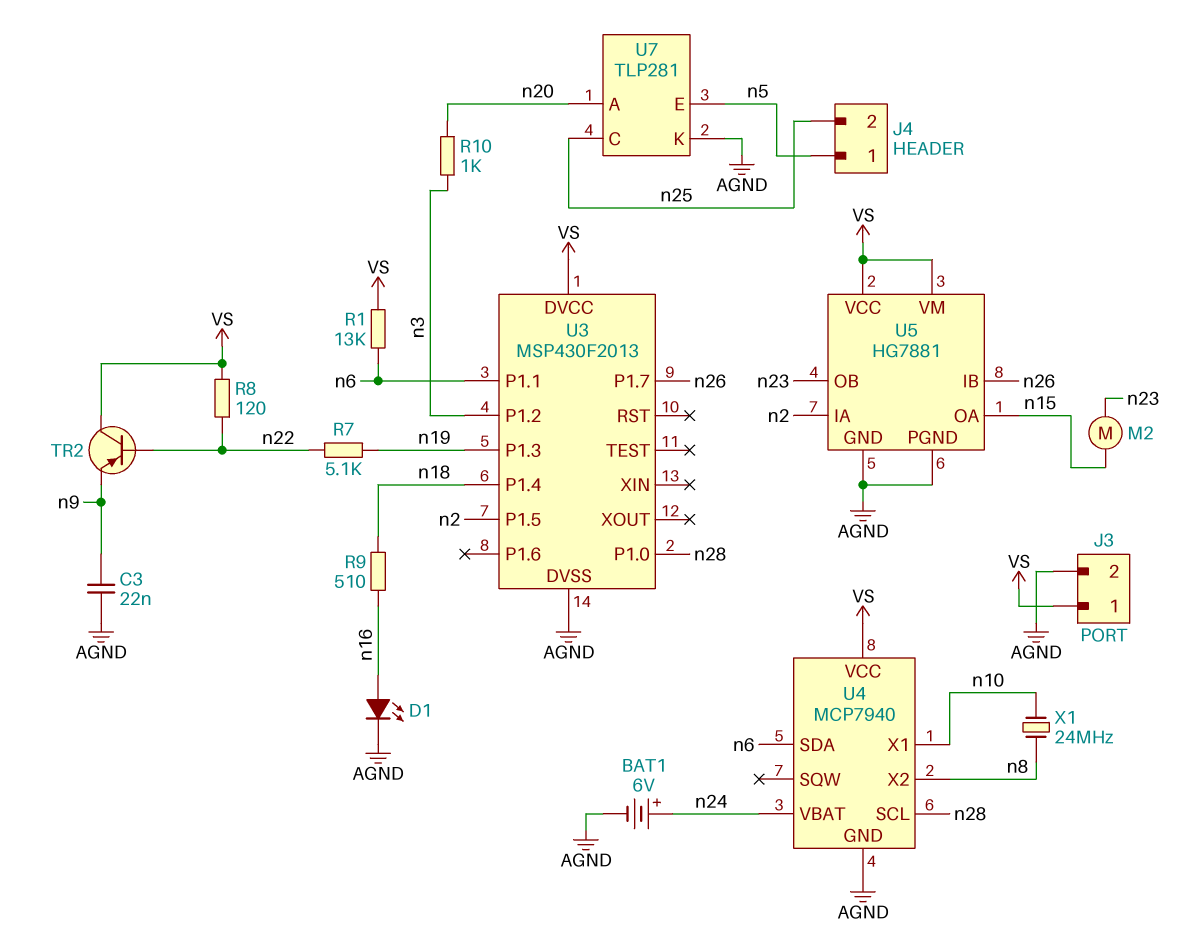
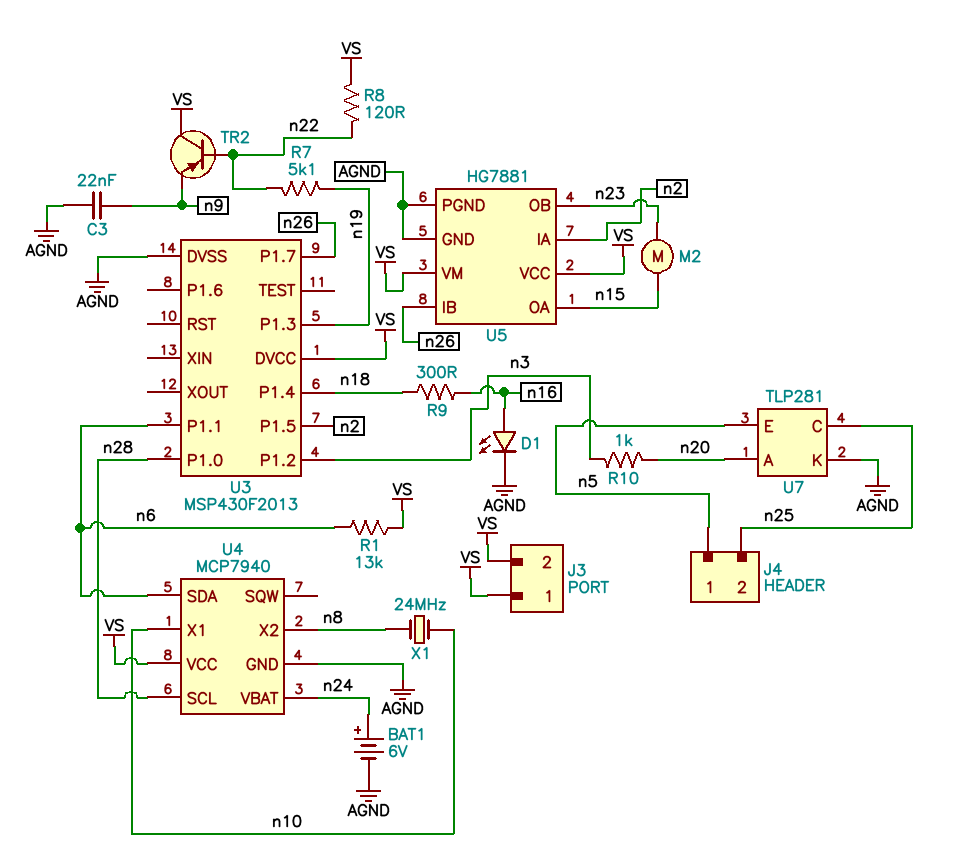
J3 pin 2: AGND -> VS
R9: 510 (n16, n18) -> 300 (n16, n18)

